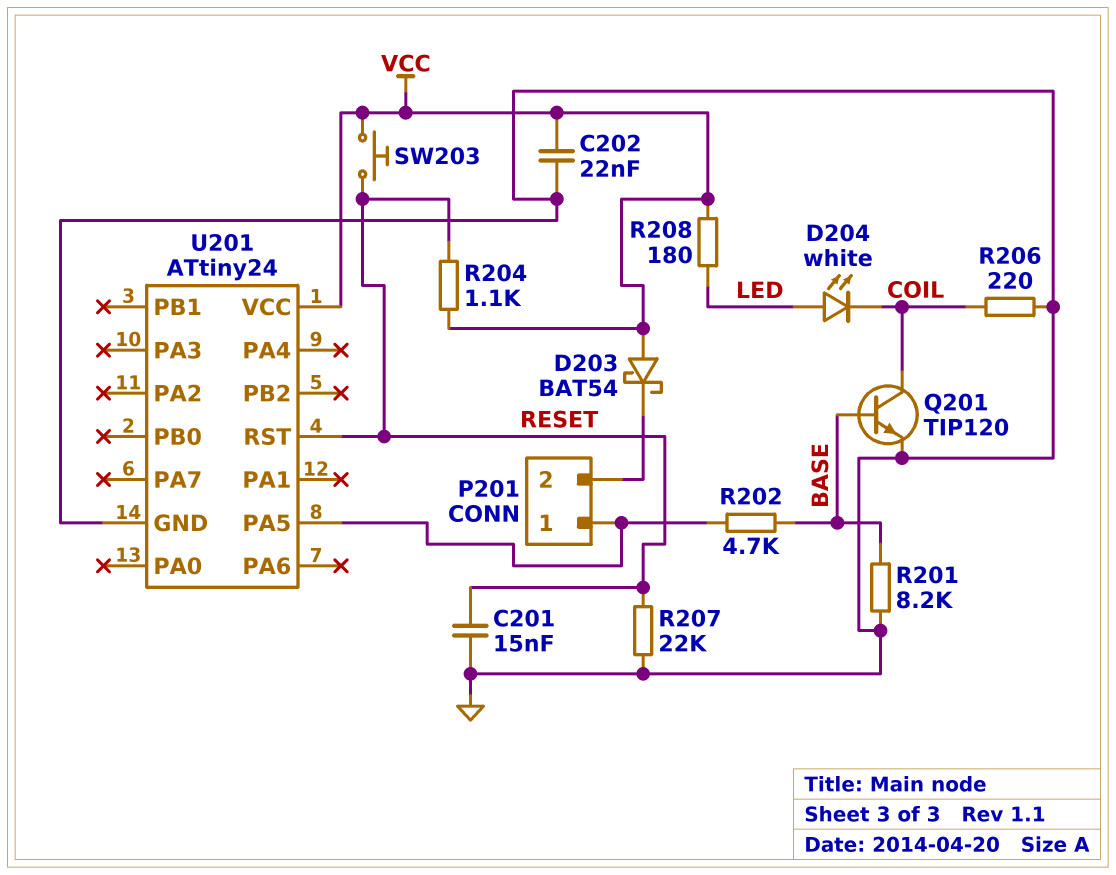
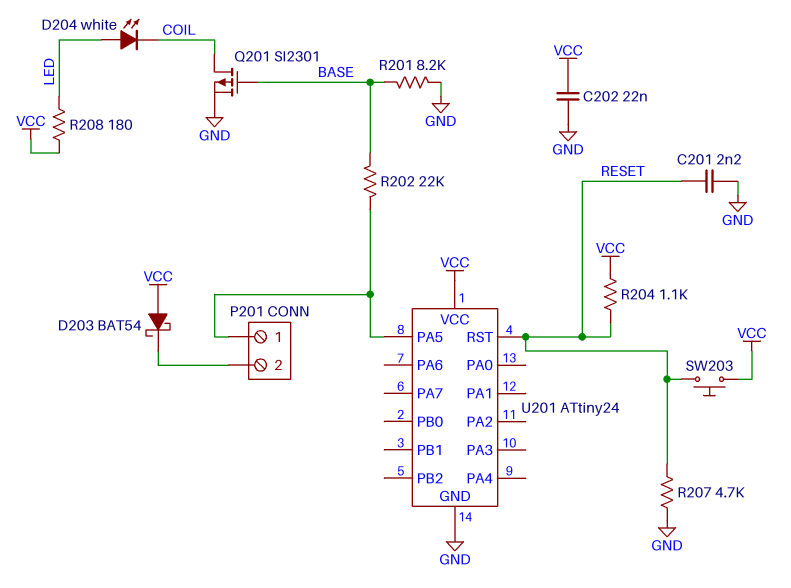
C201: 15nF (GND, RESET) -> 2.2nF (GND, RESET)
Q201: NPN TIP120 (B BASE, C COIL, E GND) -> PMOS SI2301 (G BASE, D COIL, S GND)
R202: 4.7k (BASE, P201/1) -> 22k (BASE, P201/1)
R206: 220 (COIL, GND) -> none
R207: 22k (GND, RESET) -> 4.7k (GND, RESET)

